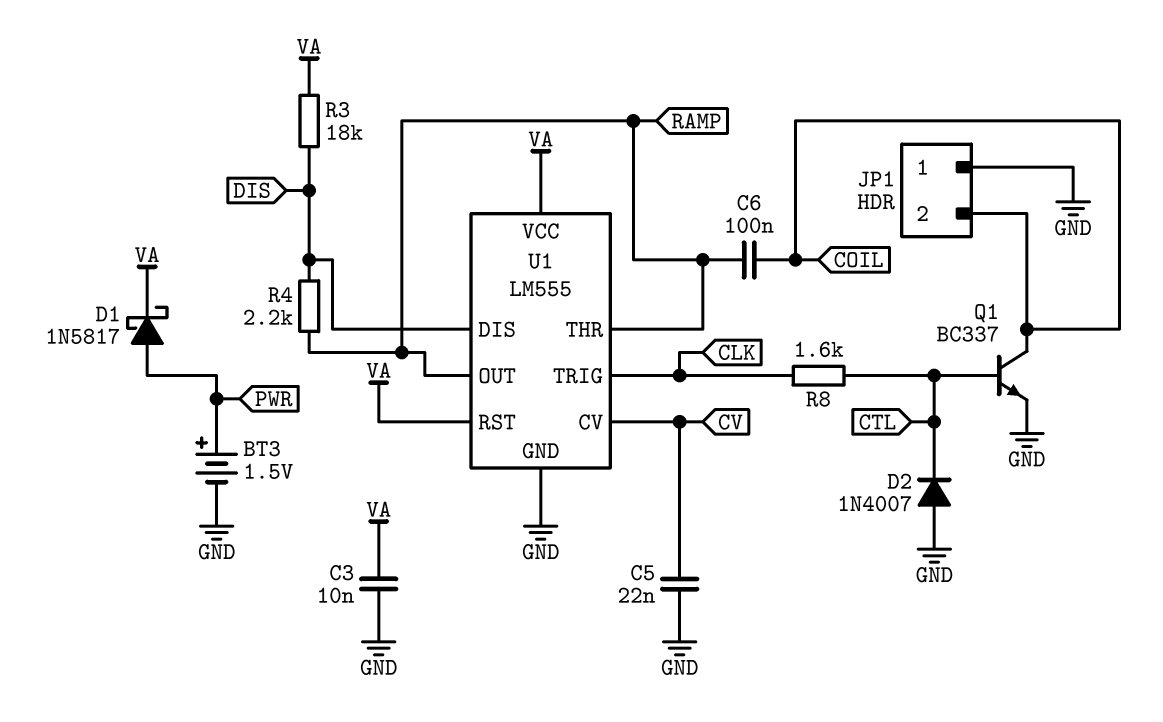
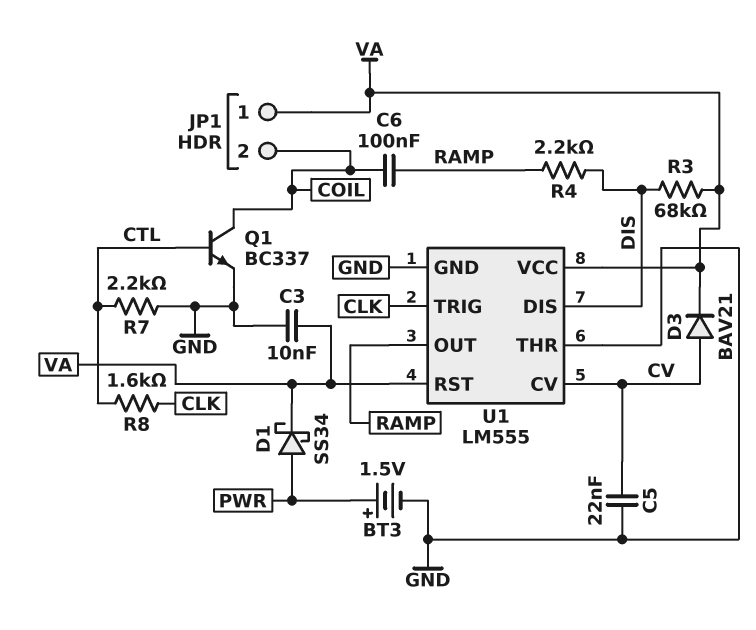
D1: schottky 1N5817 (A PWR, K VA) -> schottky SS34 (A PWR, K VA)
D2: diode 1N4007 (A GND, K CTL) -> none
D3: none -> diode BAV21 (A CV, K VA)
JP1 pin 1: GND -> VA
R3: 18k (DIS, VA) -> 68k (DIS, VA)
R7: none -> 2.2k (CTL, GND)
U1 pin THR: RAMP -> GND

